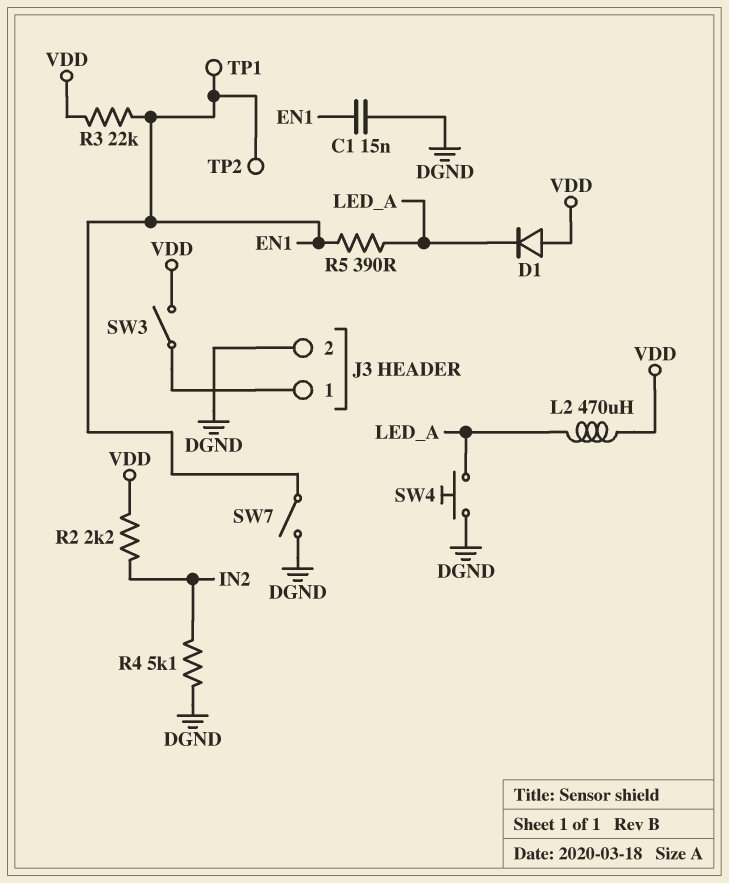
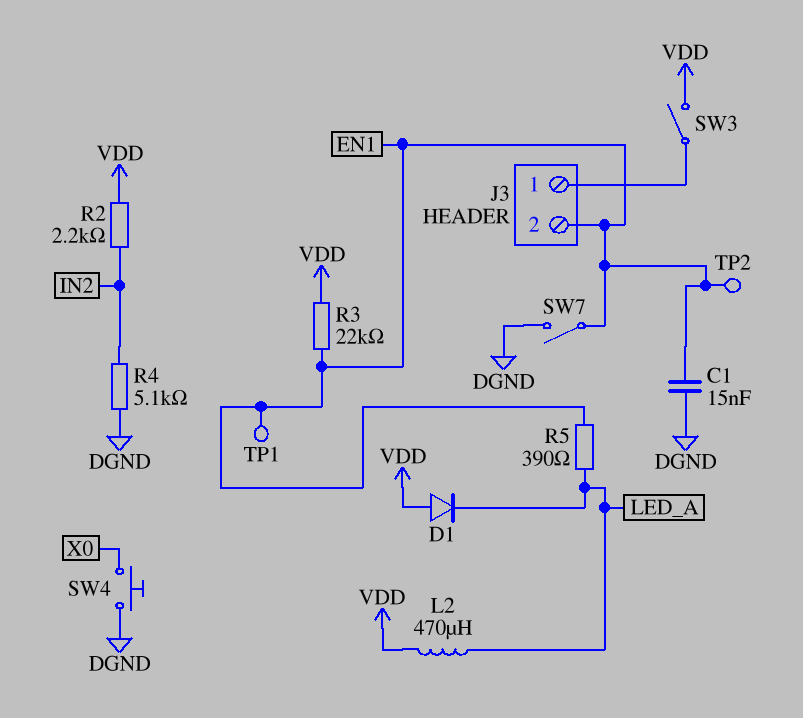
J3 pin 2: DGND -> EN1
SW4: button (DGND, LED_A) -> button (DGND, X0)

